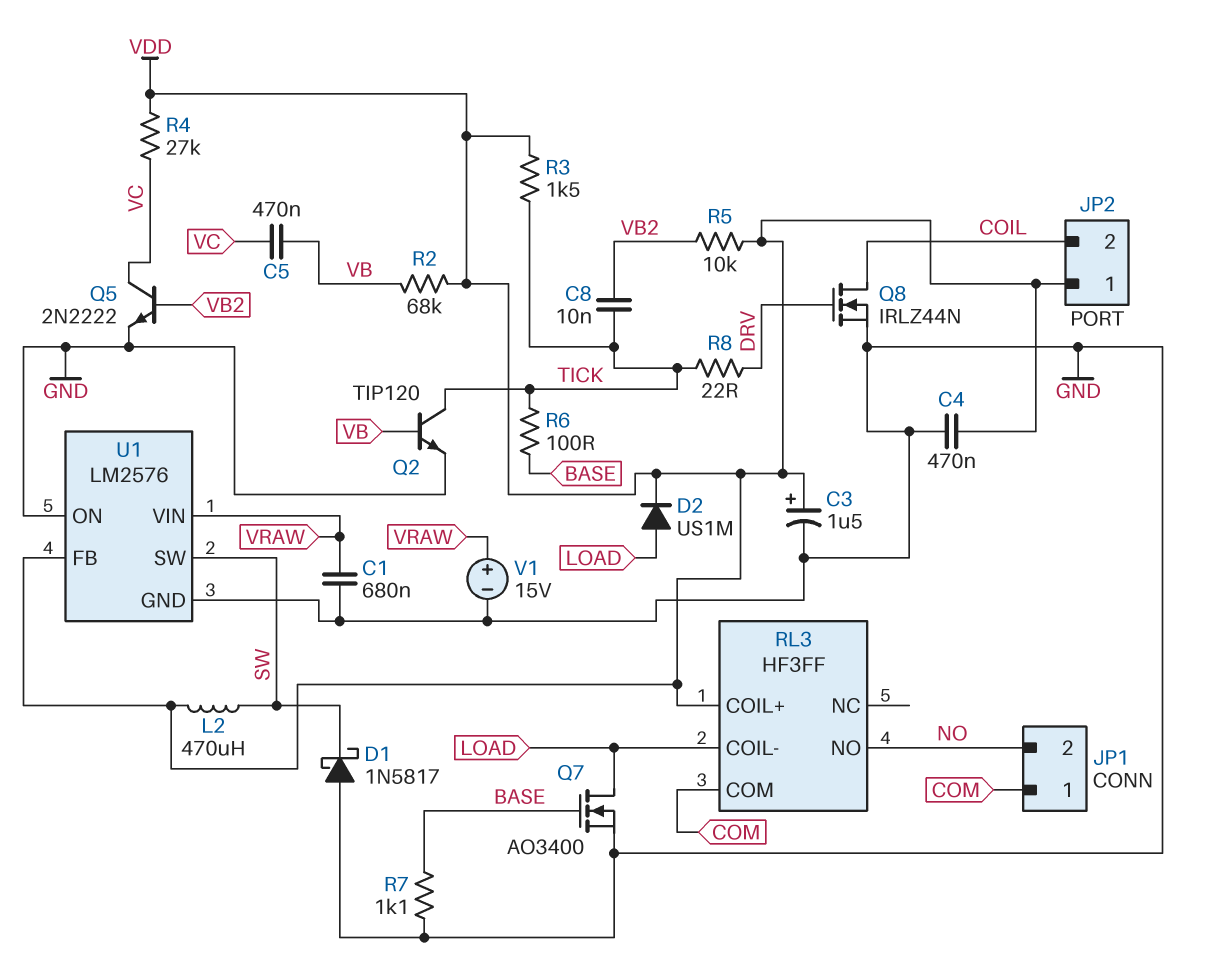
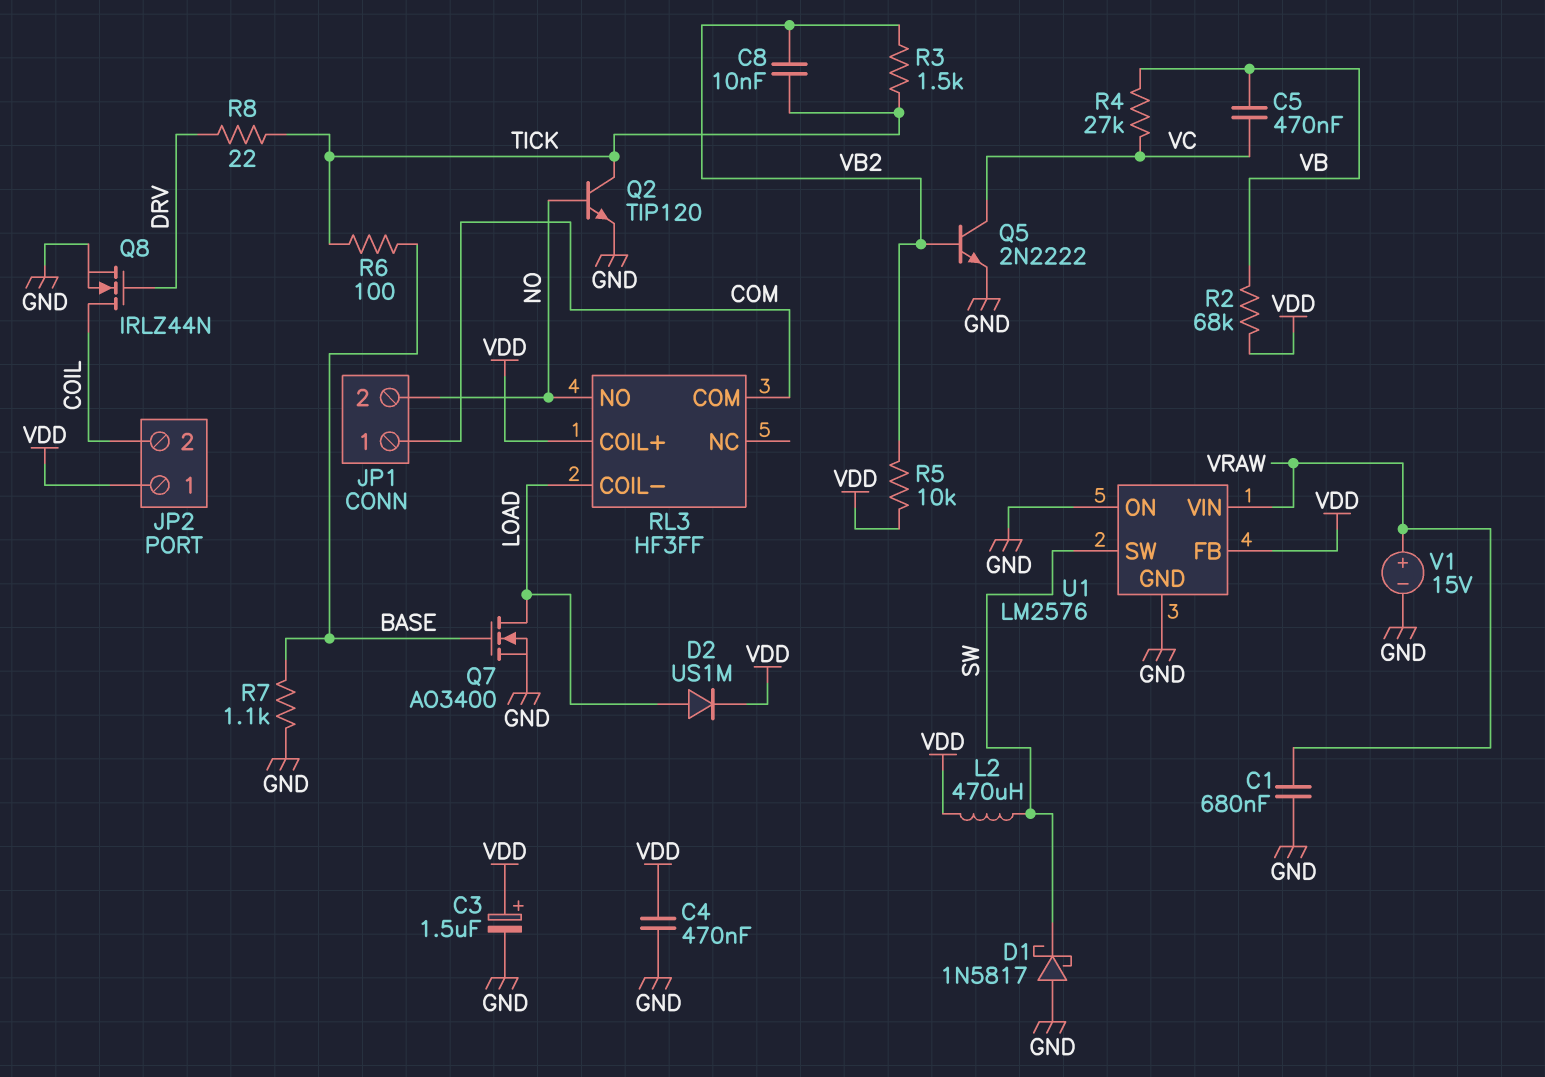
Q2: NPN TIP120 (B VB, C TICK, E GND) -> NPN TIP120 (B NO, C TICK, E GND)
R3: 1.5k (TICK, VDD) -> 1.5k (TICK, VB2)
R4: 27k (VC, VDD) -> 27k (VB, VC)

